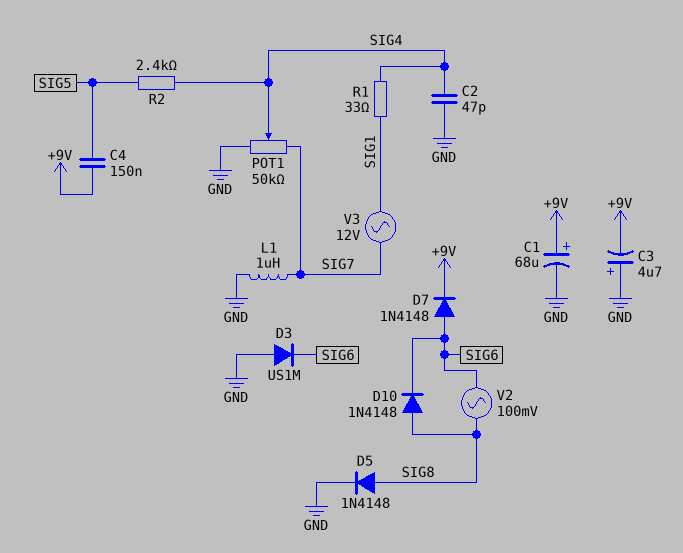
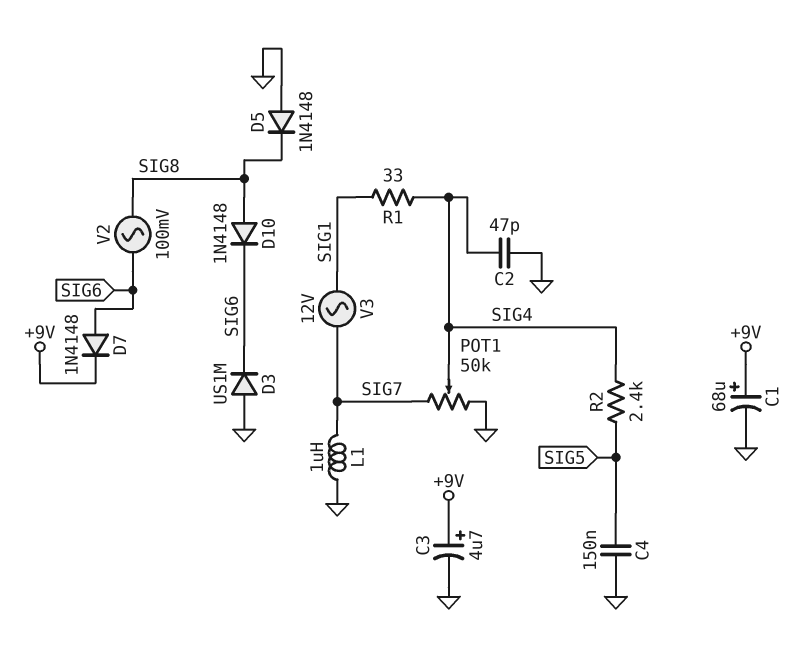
C3: 4.7uF (plus GND, minus +9V) -> 4.7uF (plus +9V, minus GND)
C4: 150nF (+9V, SIG5) -> 150nF (GND, SIG5)
D5: diode 1N4148 (A SIG8, K GND) -> diode 1N4148 (A GND, K SIG8)

